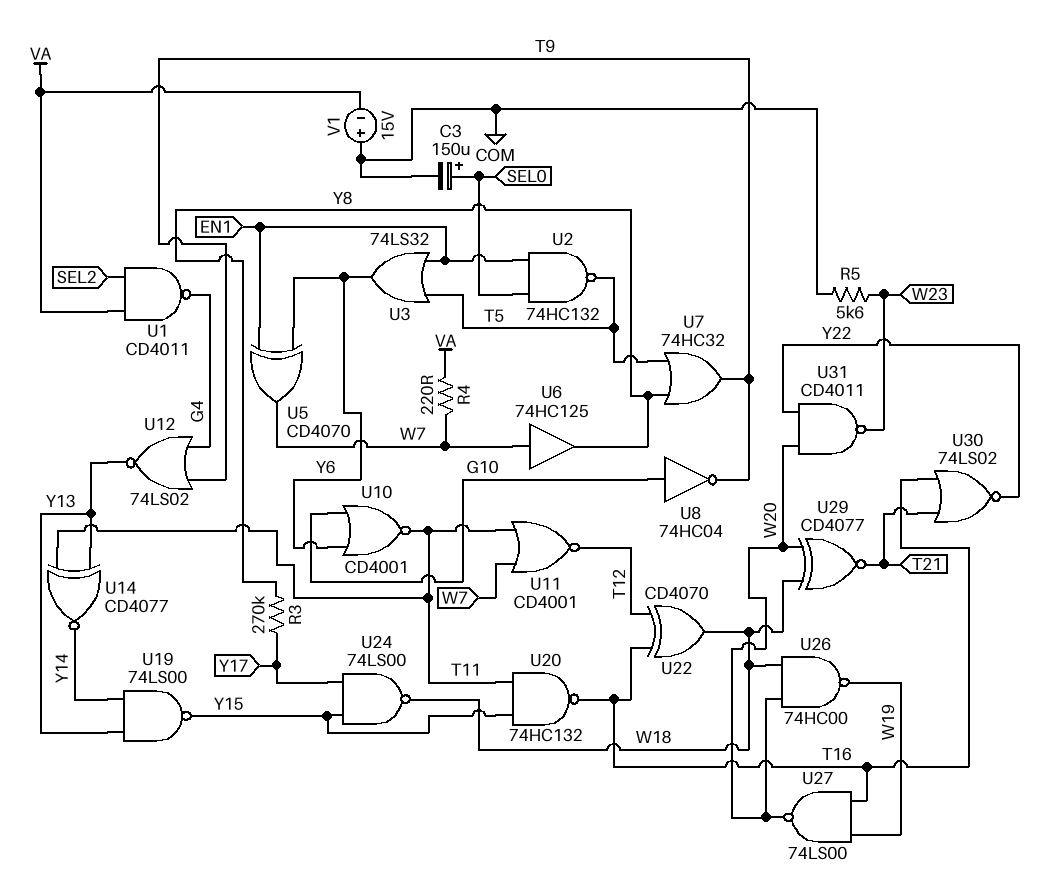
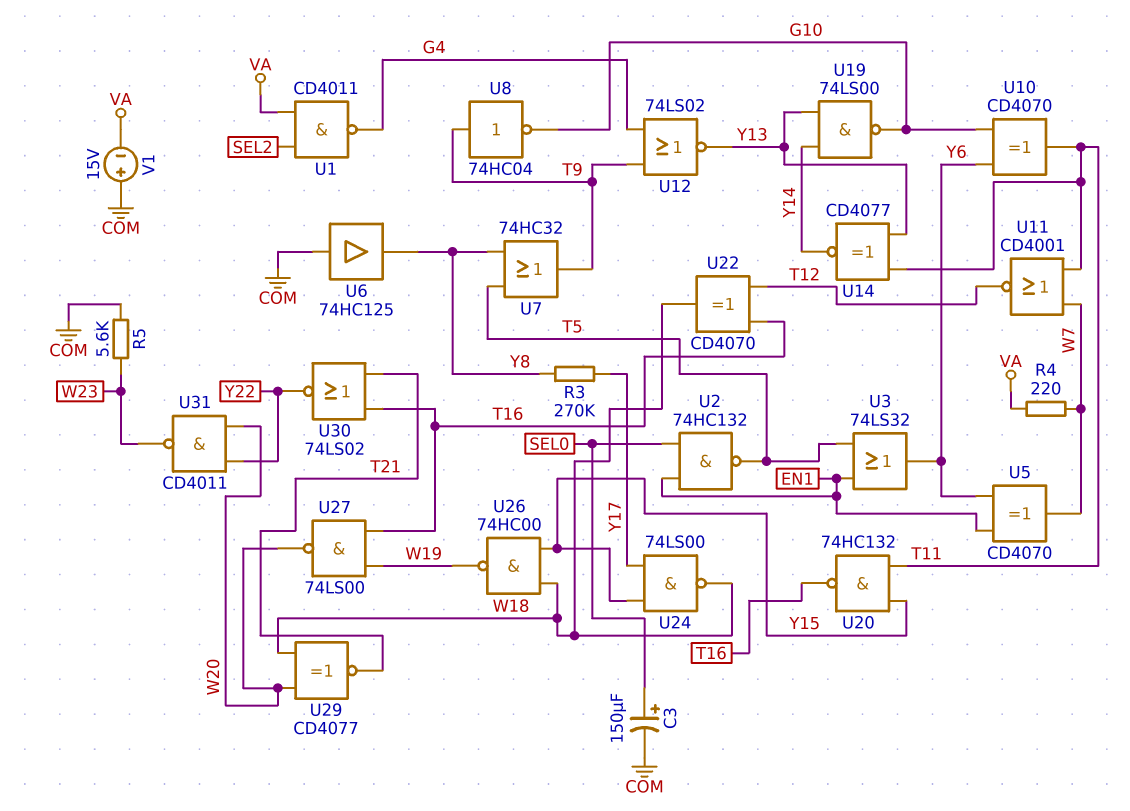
U6: buffer 74HC125 (in W7, out Y8) -> buffer 74HC125 (in COM, out Y8)
U8: NOT 74HC04 (in G10, out T9) -> NOT 74HC04 (in T9, out G10)
U10: NOR CD4001 (in G10, in Y6, out T11) -> XOR CD4070 (in G10, in Y6, out T11)
U19: NAND 74LS00 (in Y13, in Y14, out Y15) -> NAND 74LS00 (in Y13, in Y14, out G10)
U26: NAND 74HC00 (in W18, in W20, out W19) -> NAND 74HC00 (in W18, in Y15, out W19)

